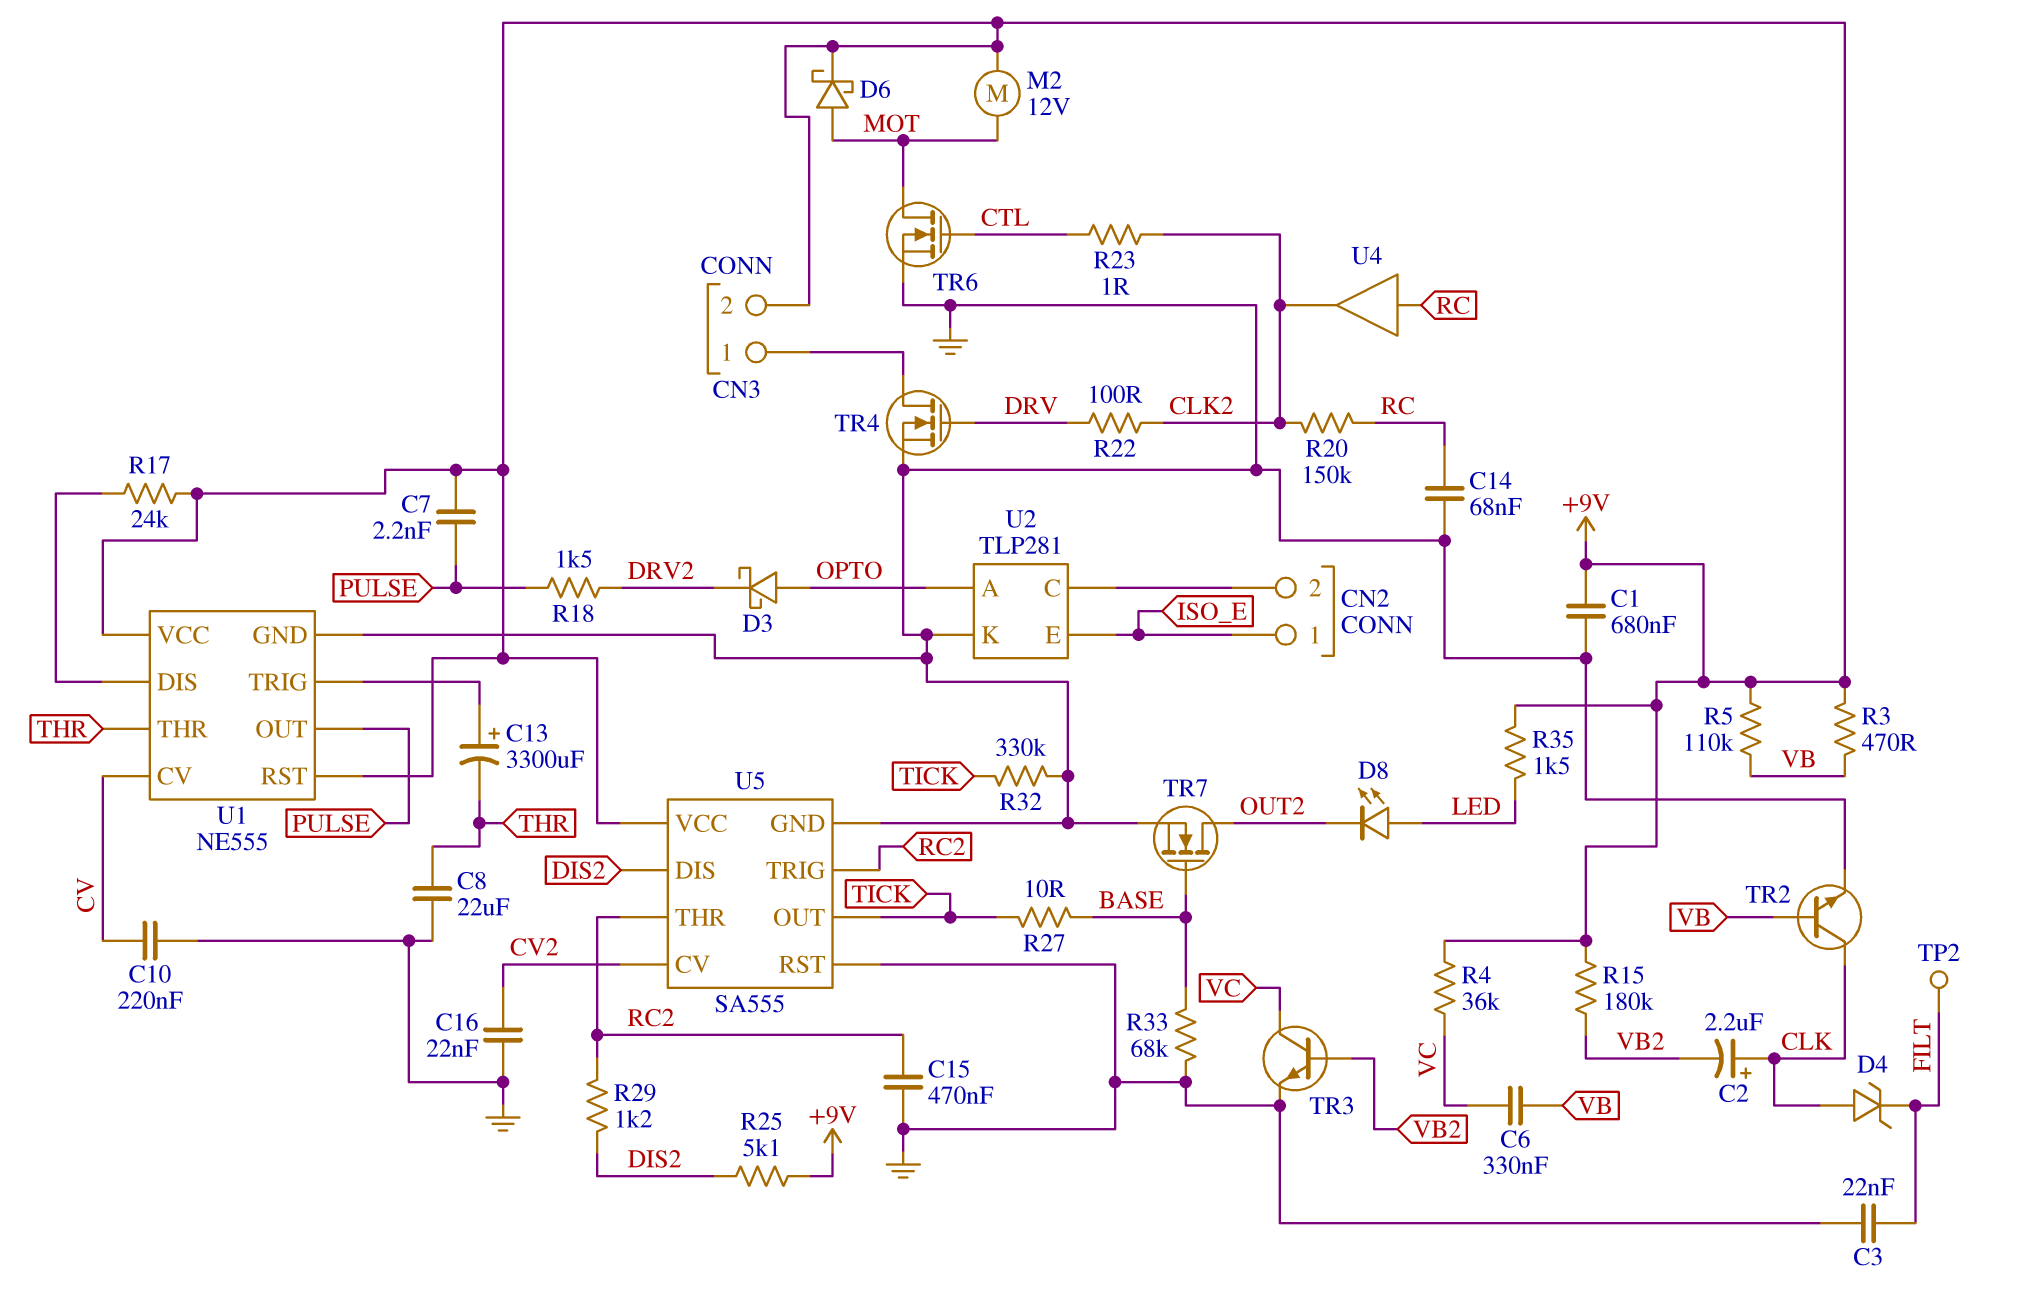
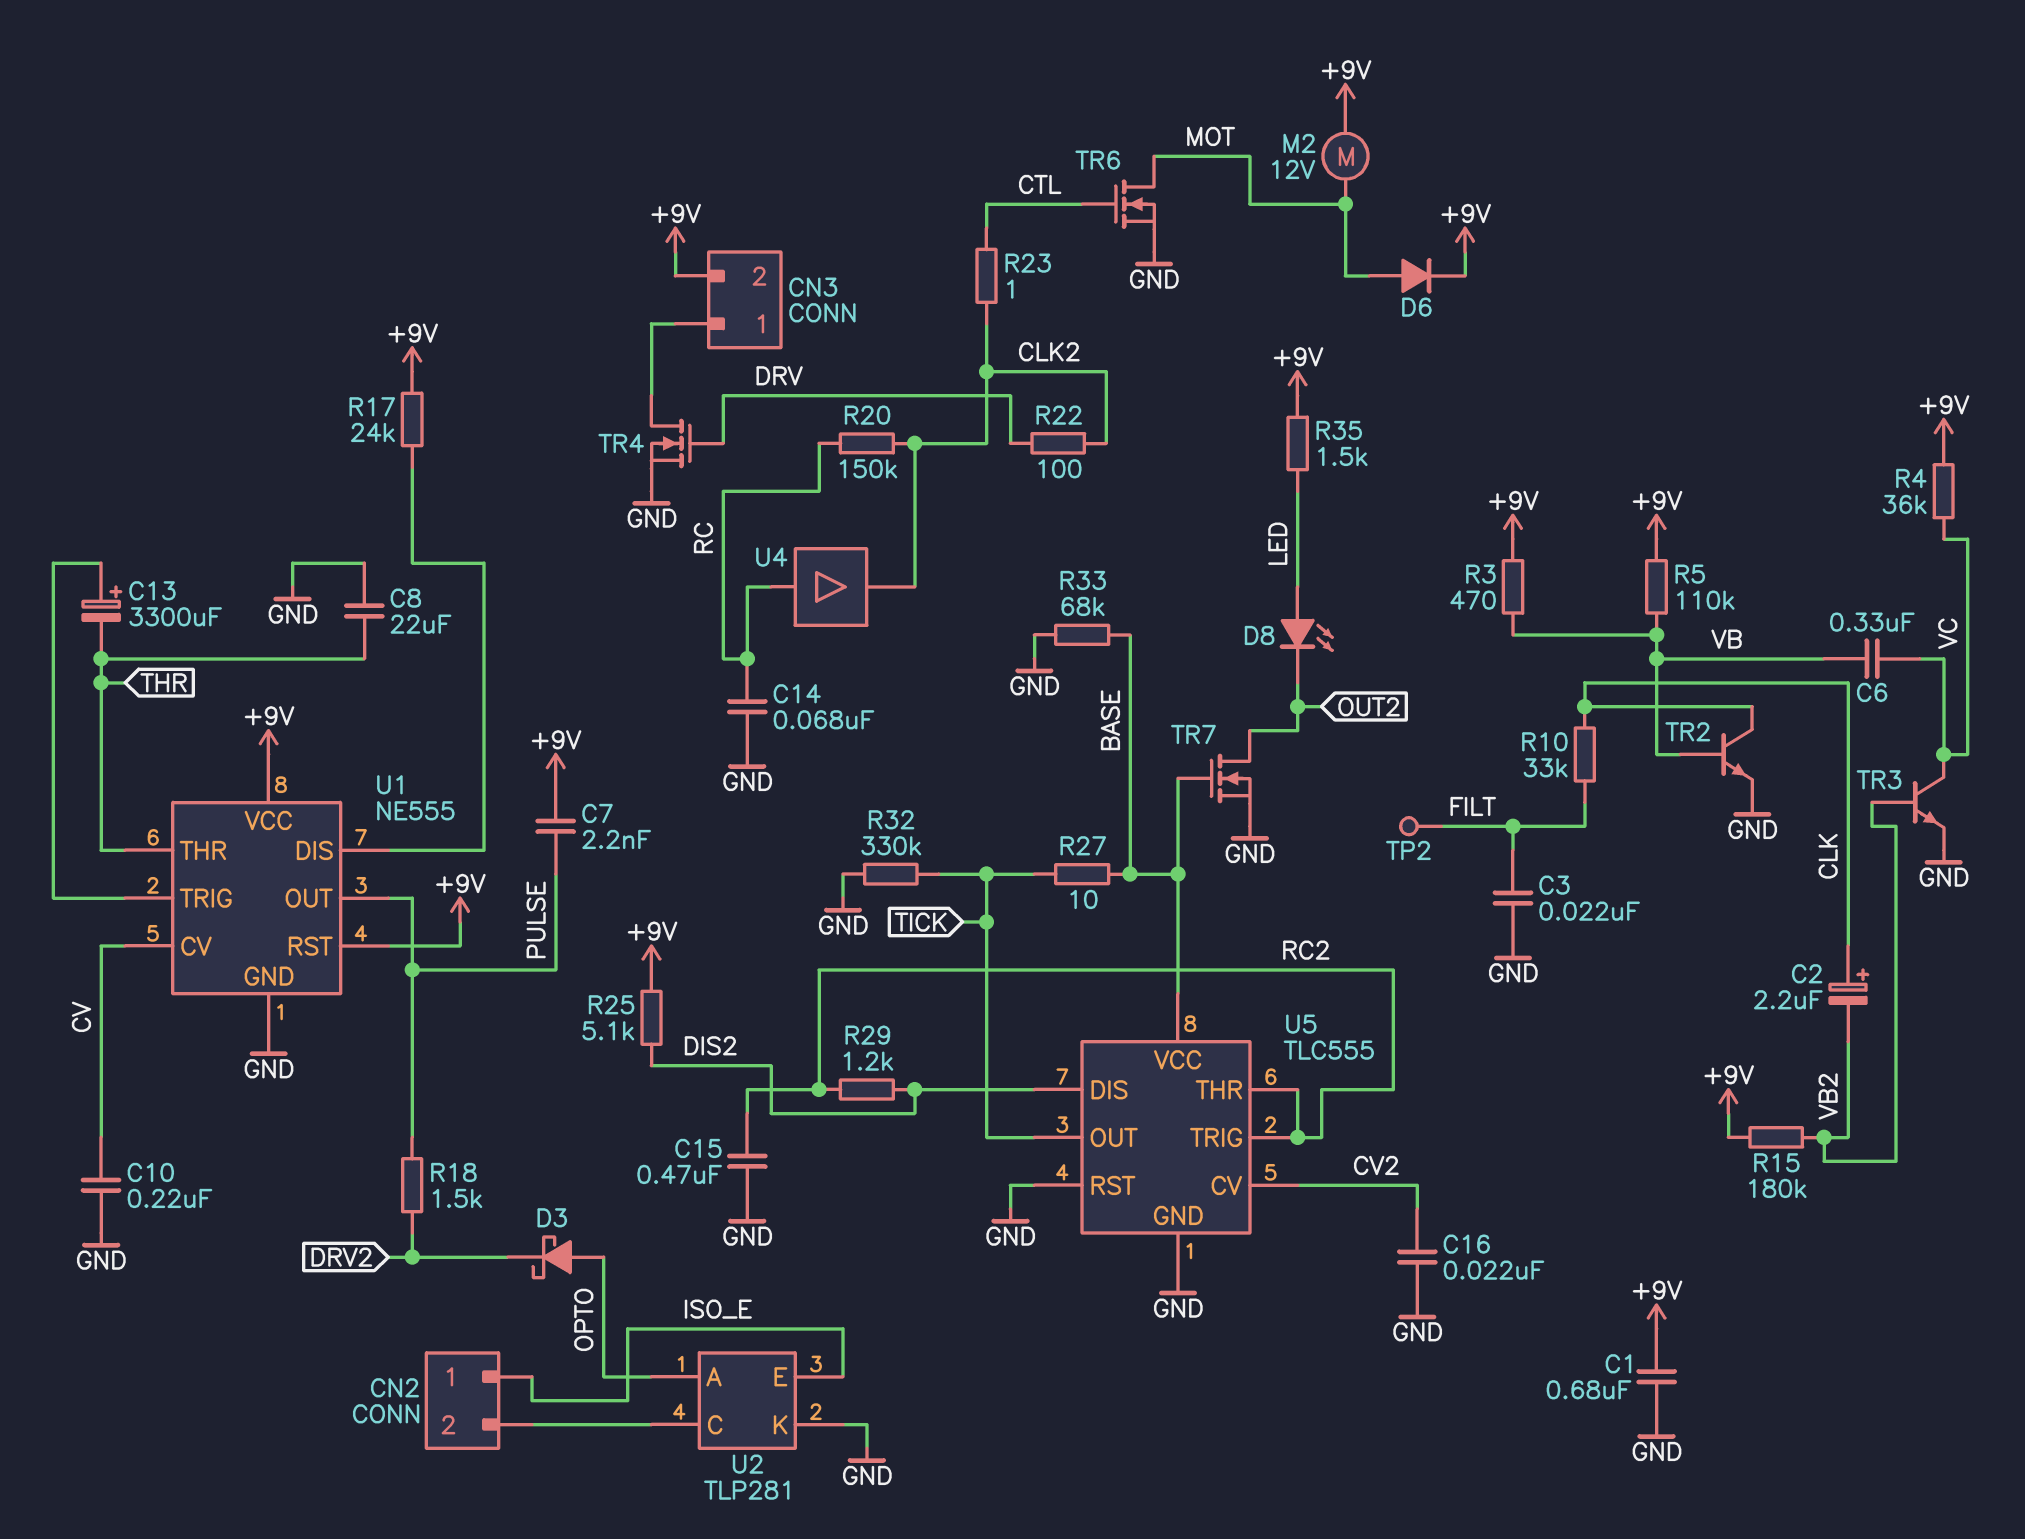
D4: zener (A CLK, K FILT) -> none
D6: schottky (A MOT, K +9V) -> diode (A MOT, K +9V)
R10: none -> 33k (CLK, FILT)
U5: SA555 -> TLC555
U5 pin VCC: +9V -> BASE

